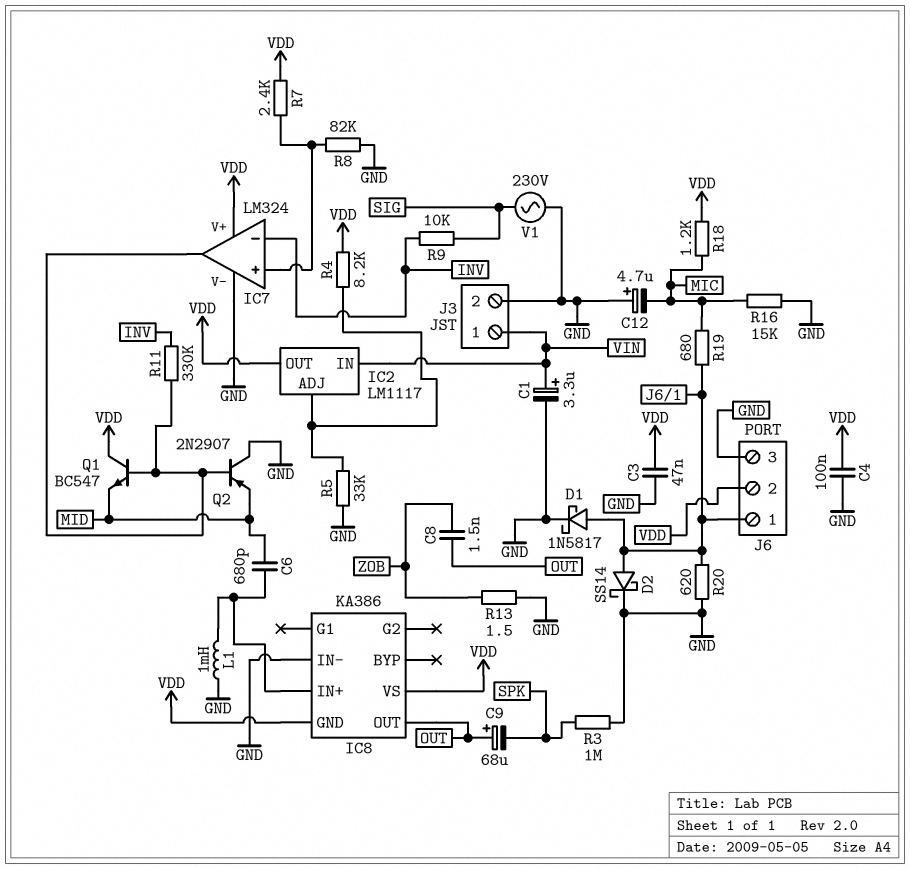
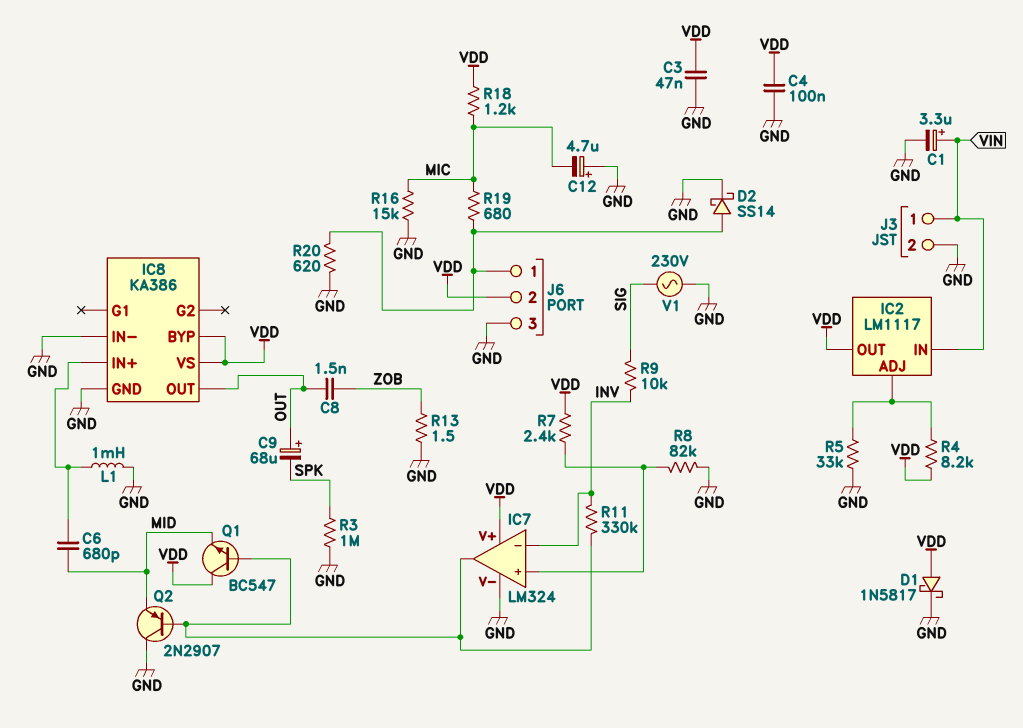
D1: schottky 1N5817 (A J6/1, K GND) -> schottky 1N5817 (A VDD, K GND)
IC8 pin BYP: none -> VDD
IC8 pin GND: VDD -> GND

